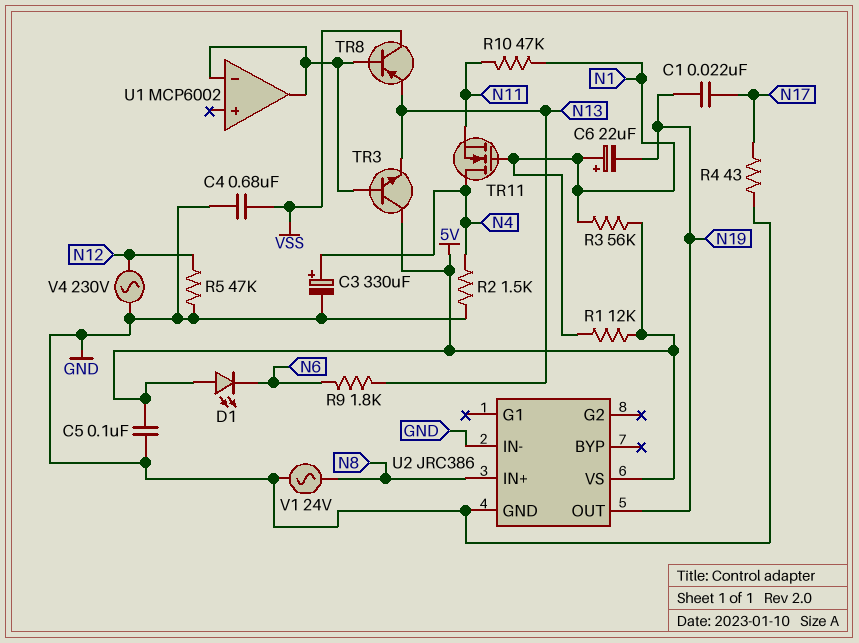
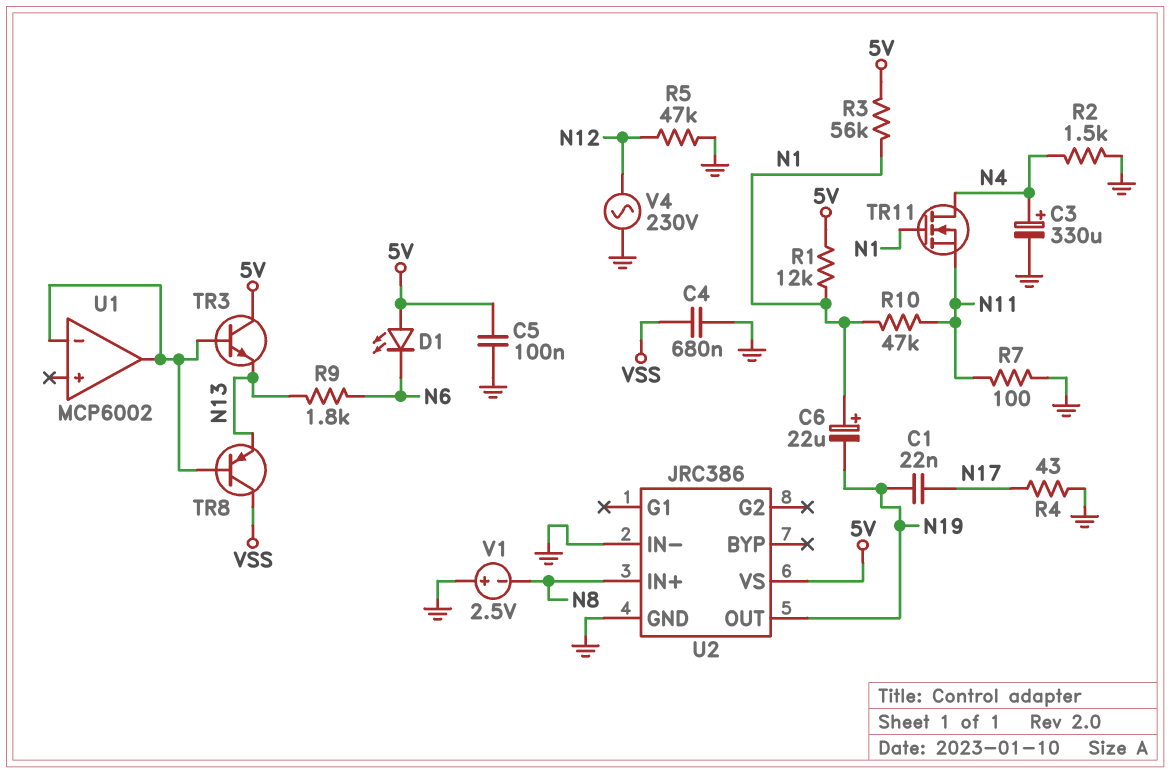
R7: none -> 100 (GND, N11)
V1: AC 24V (GND, N8) -> 2.5V (plus GND, minus N8)

